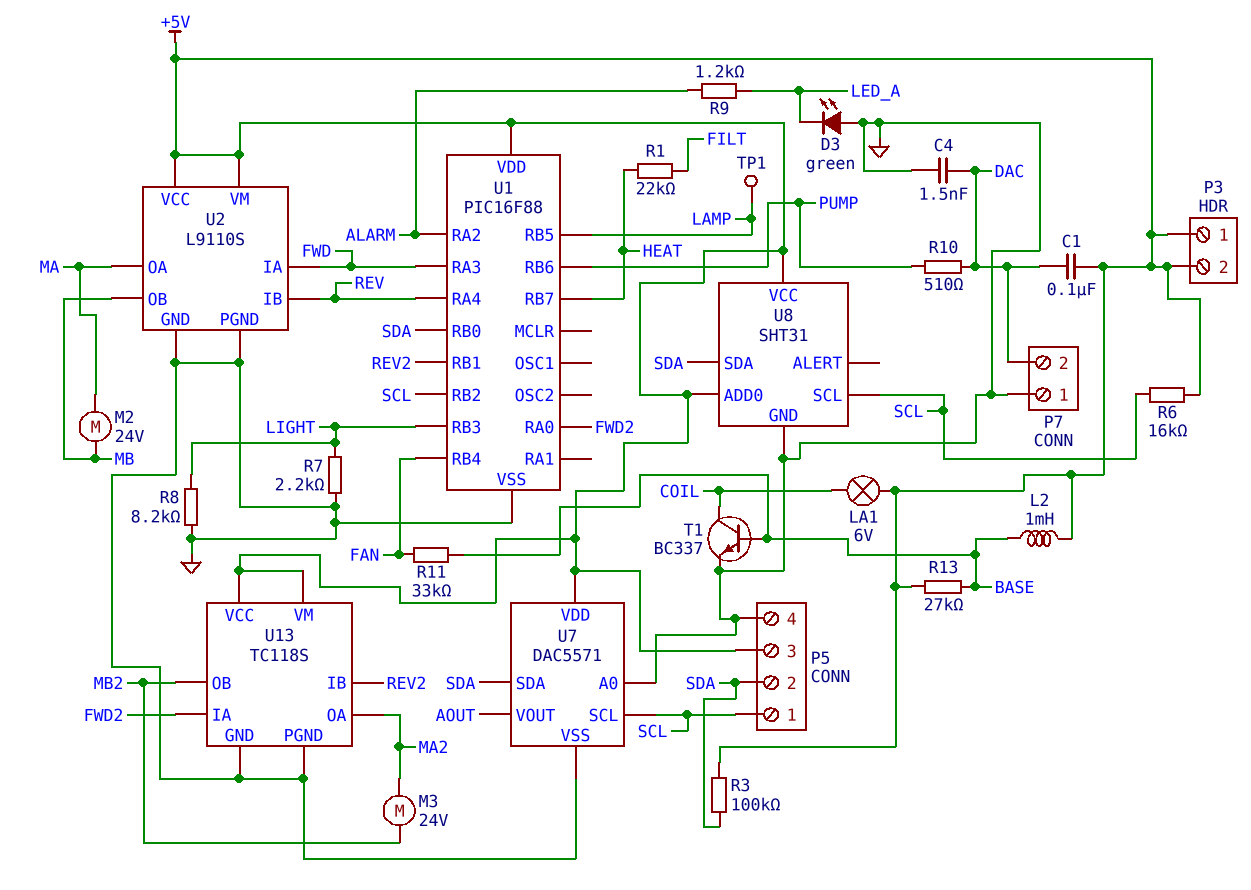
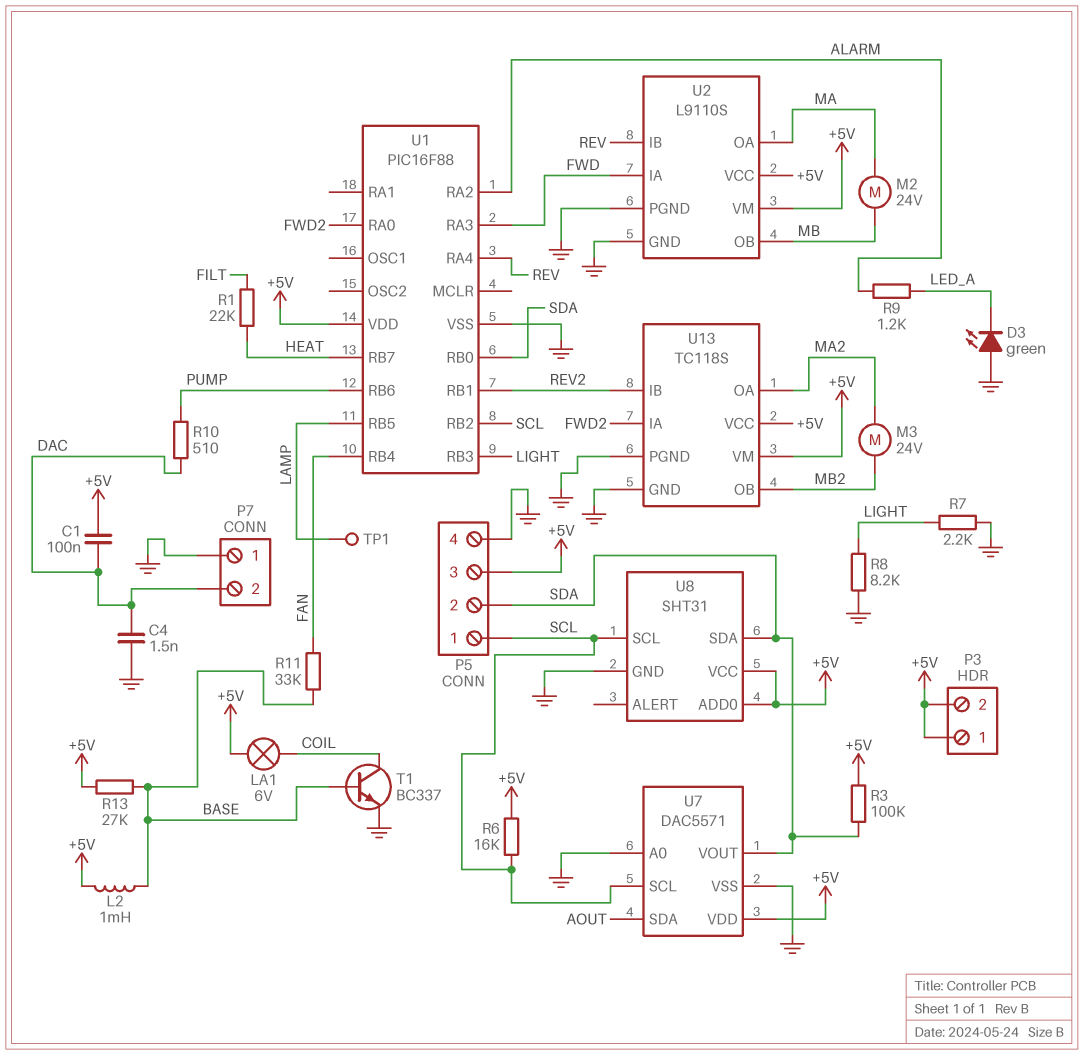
U7 pin SDA: SDA -> AOUT
U7 pin VOUT: AOUT -> SDA

